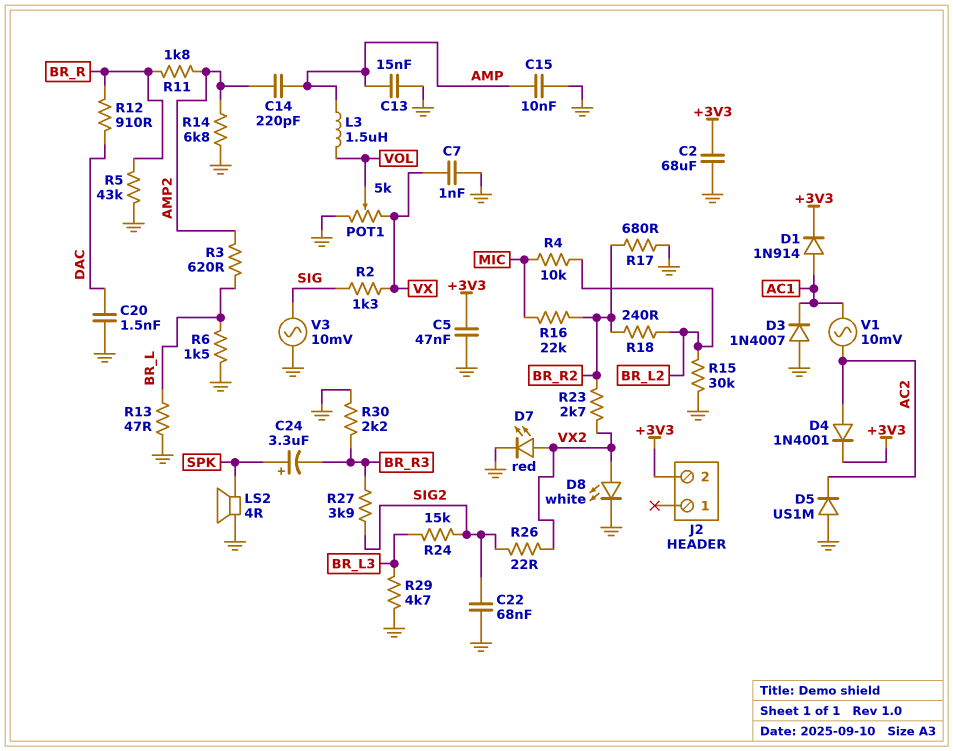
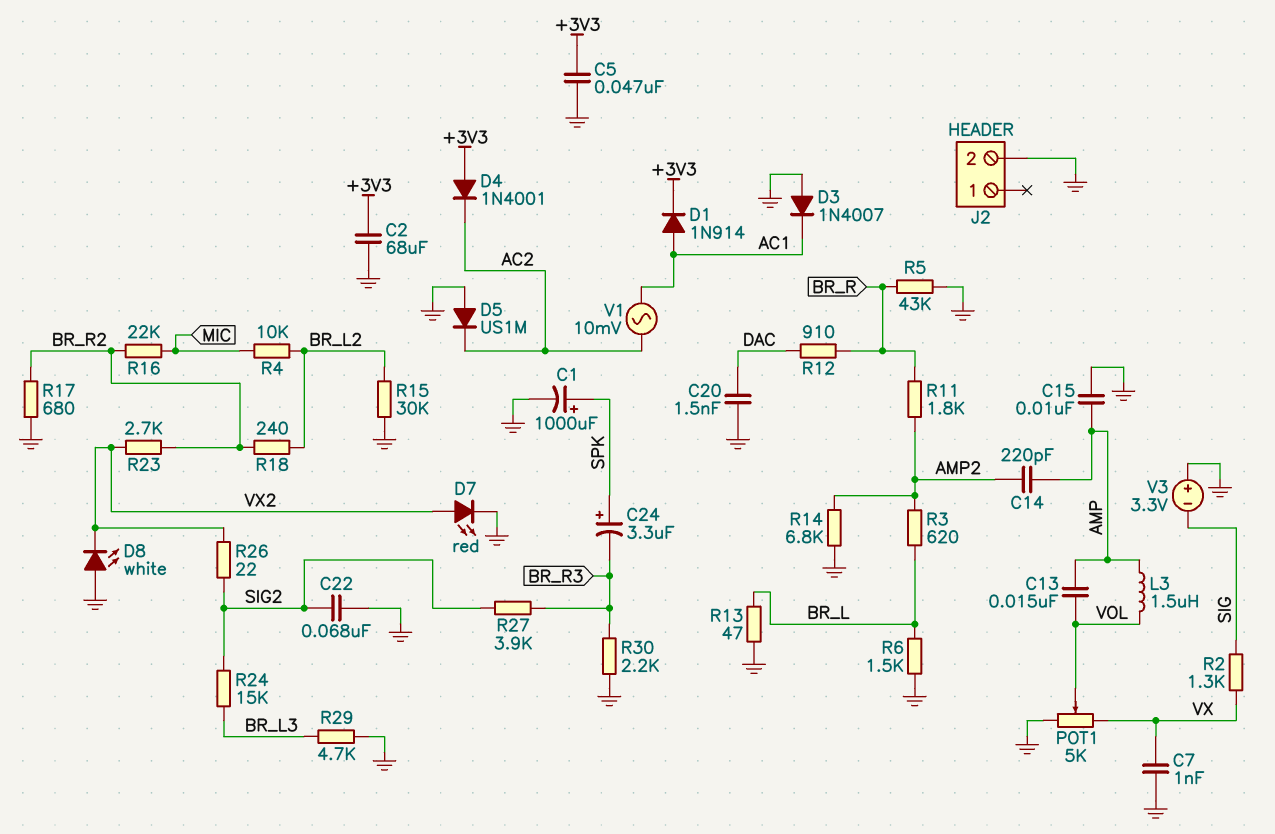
C1: none -> 1000uF (plus SPK, minus GND)
C13: 15nF (AMP, GND) -> 15nF (AMP, VOL)
D4: diode 1N4001 (A AC2, K +3V3) -> diode 1N4001 (A +3V3, K AC2)
D8: LED white (A VX2, K GND) -> LED white (A GND, K VX2)
J2 pin 2: +3V3 -> GND
LS2: speaker 4R (GND, SPK) -> none
V3: AC 10mV (GND, SIG) -> 3.3V (plus GND, minus SIG)

